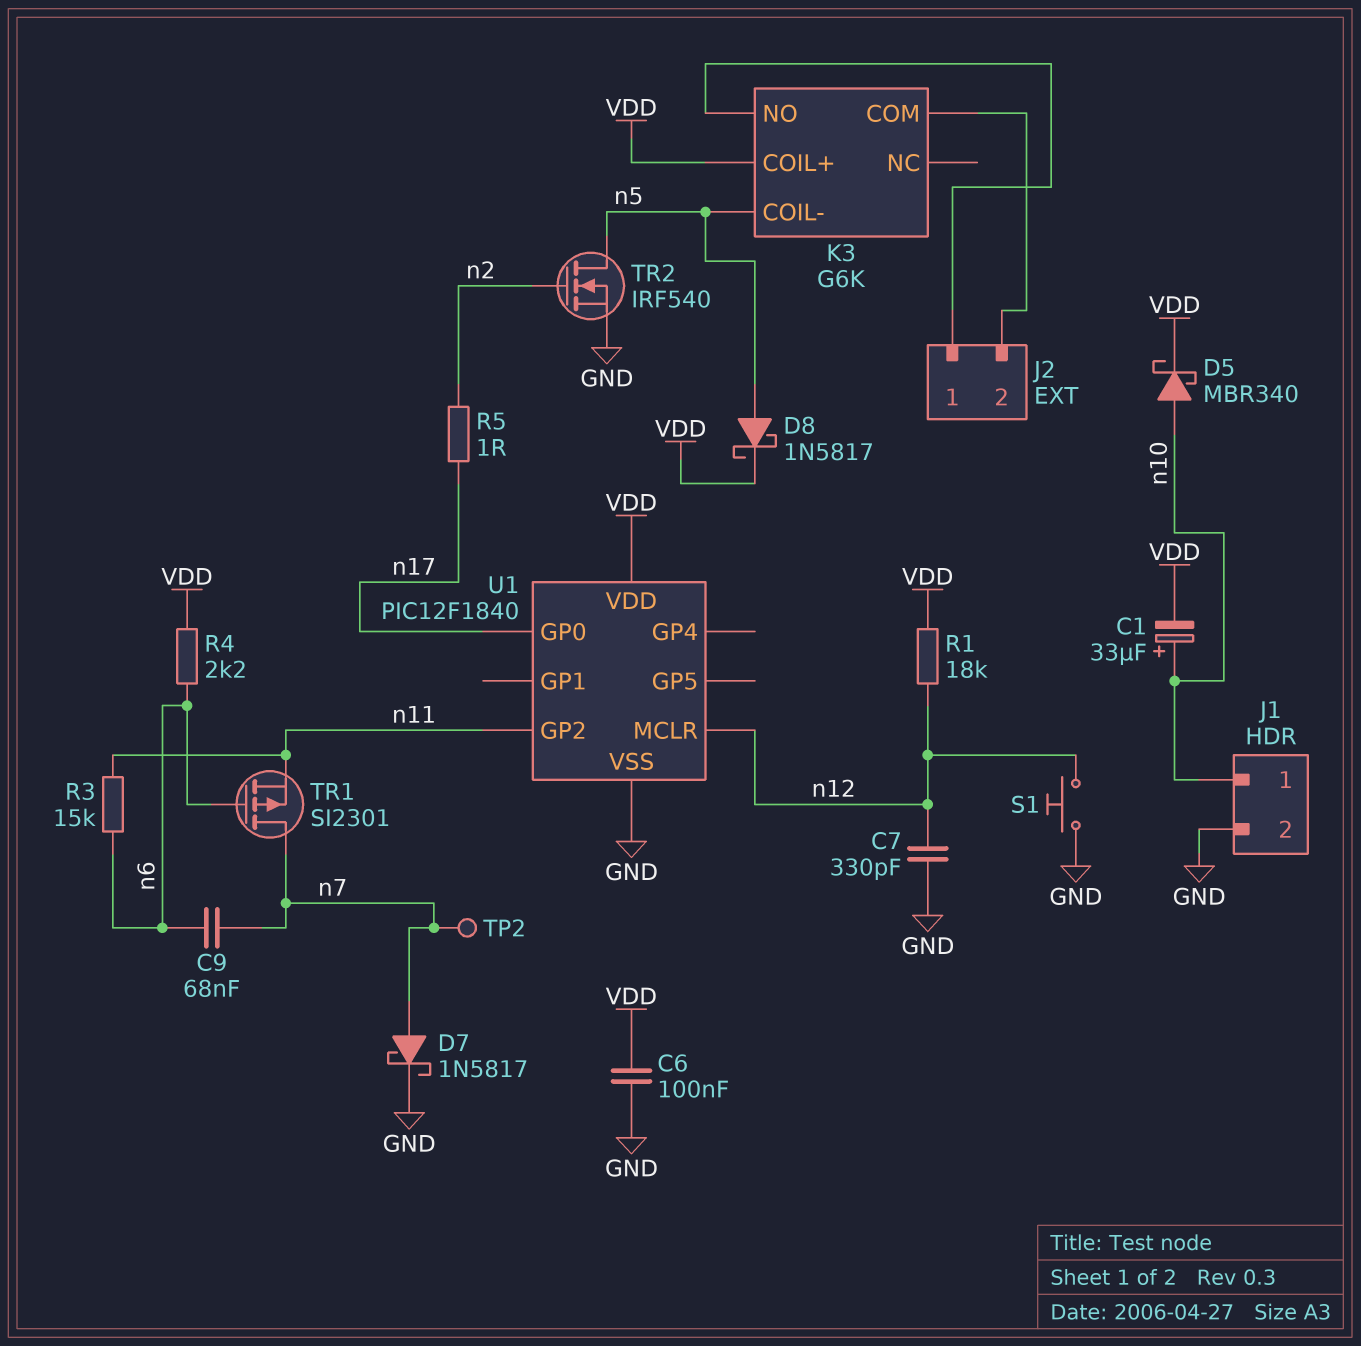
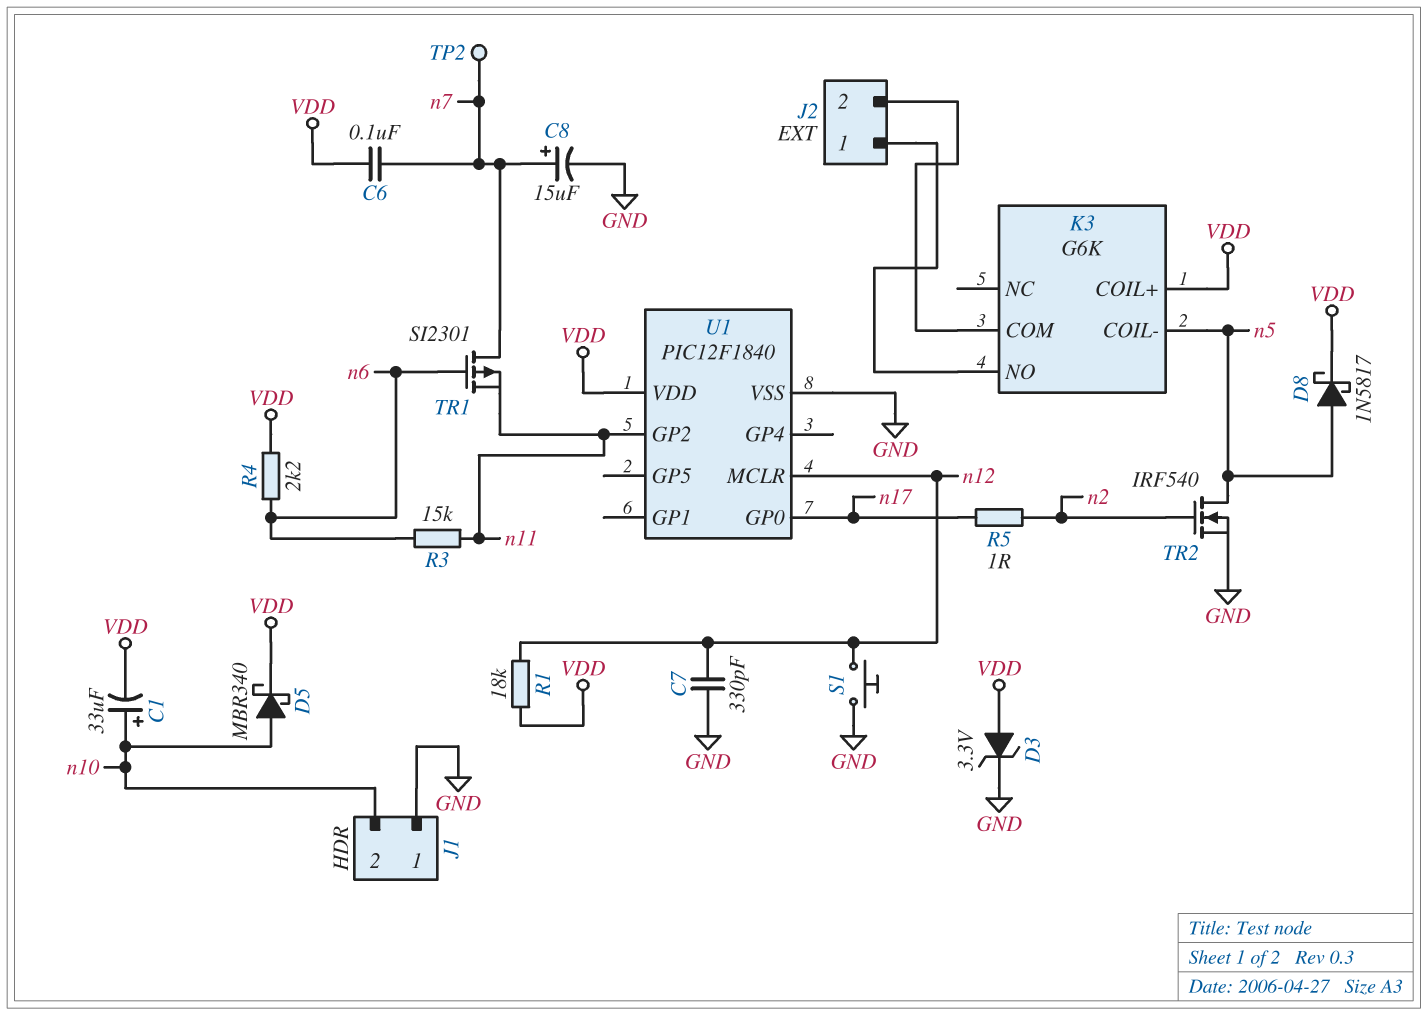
C6: 100nF (GND, VDD) -> 100nF (VDD, n7)
C8: none -> 15uF (plus n7, minus GND)
C9: 68nF (n6, n7) -> none
D3: none -> zener 3.3V (A VDD, K GND)
D7: schottky 1N5817 (A n7, K GND) -> none
J1 pin 1: n10 -> GND
J1 pin 2: GND -> n10

